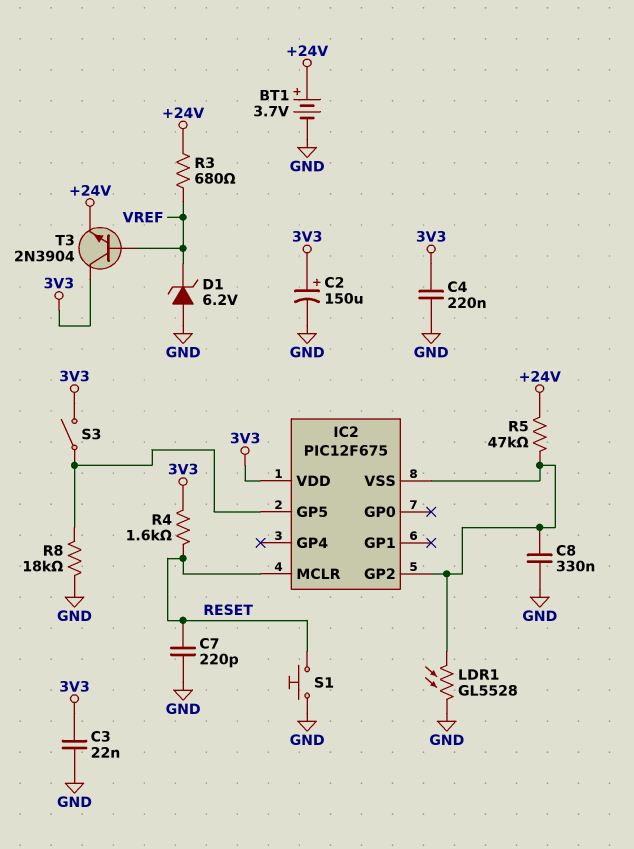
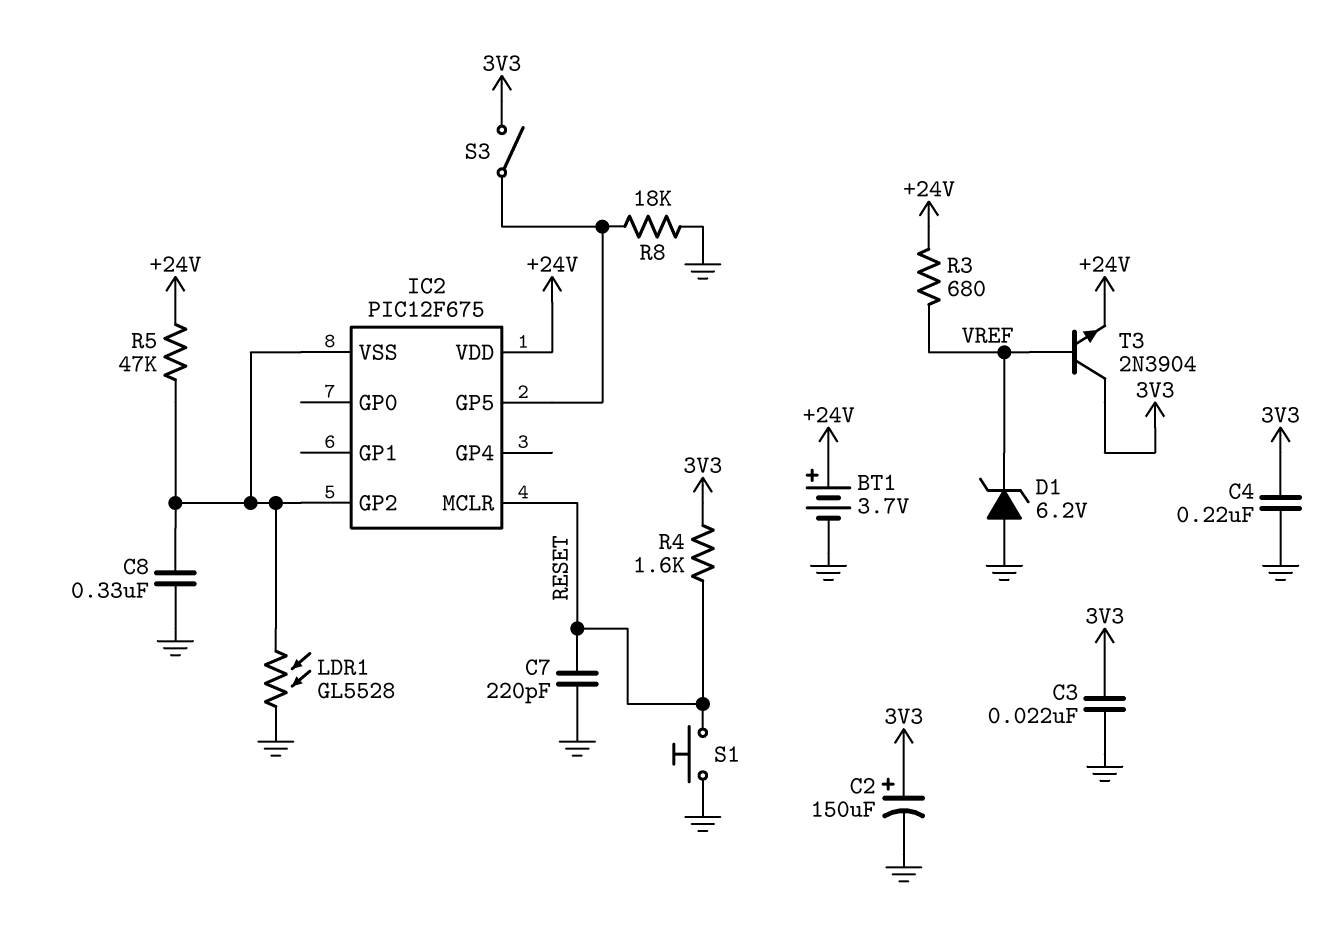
IC2 pin VDD: 3V3 -> +24V

